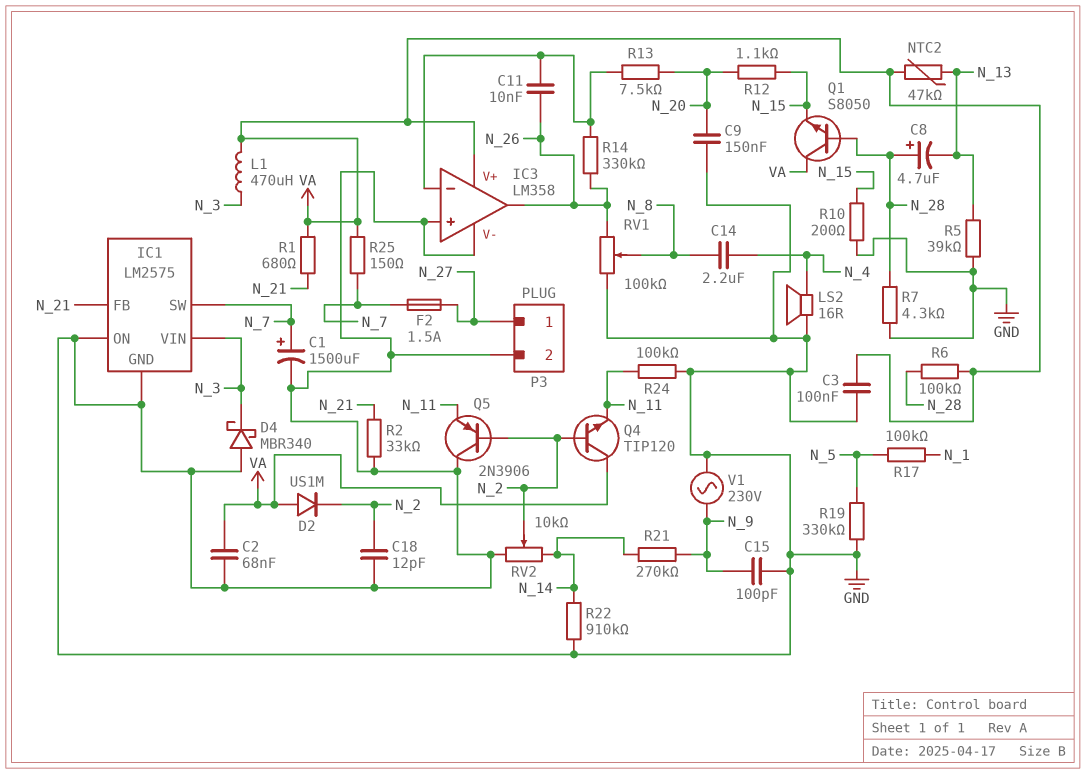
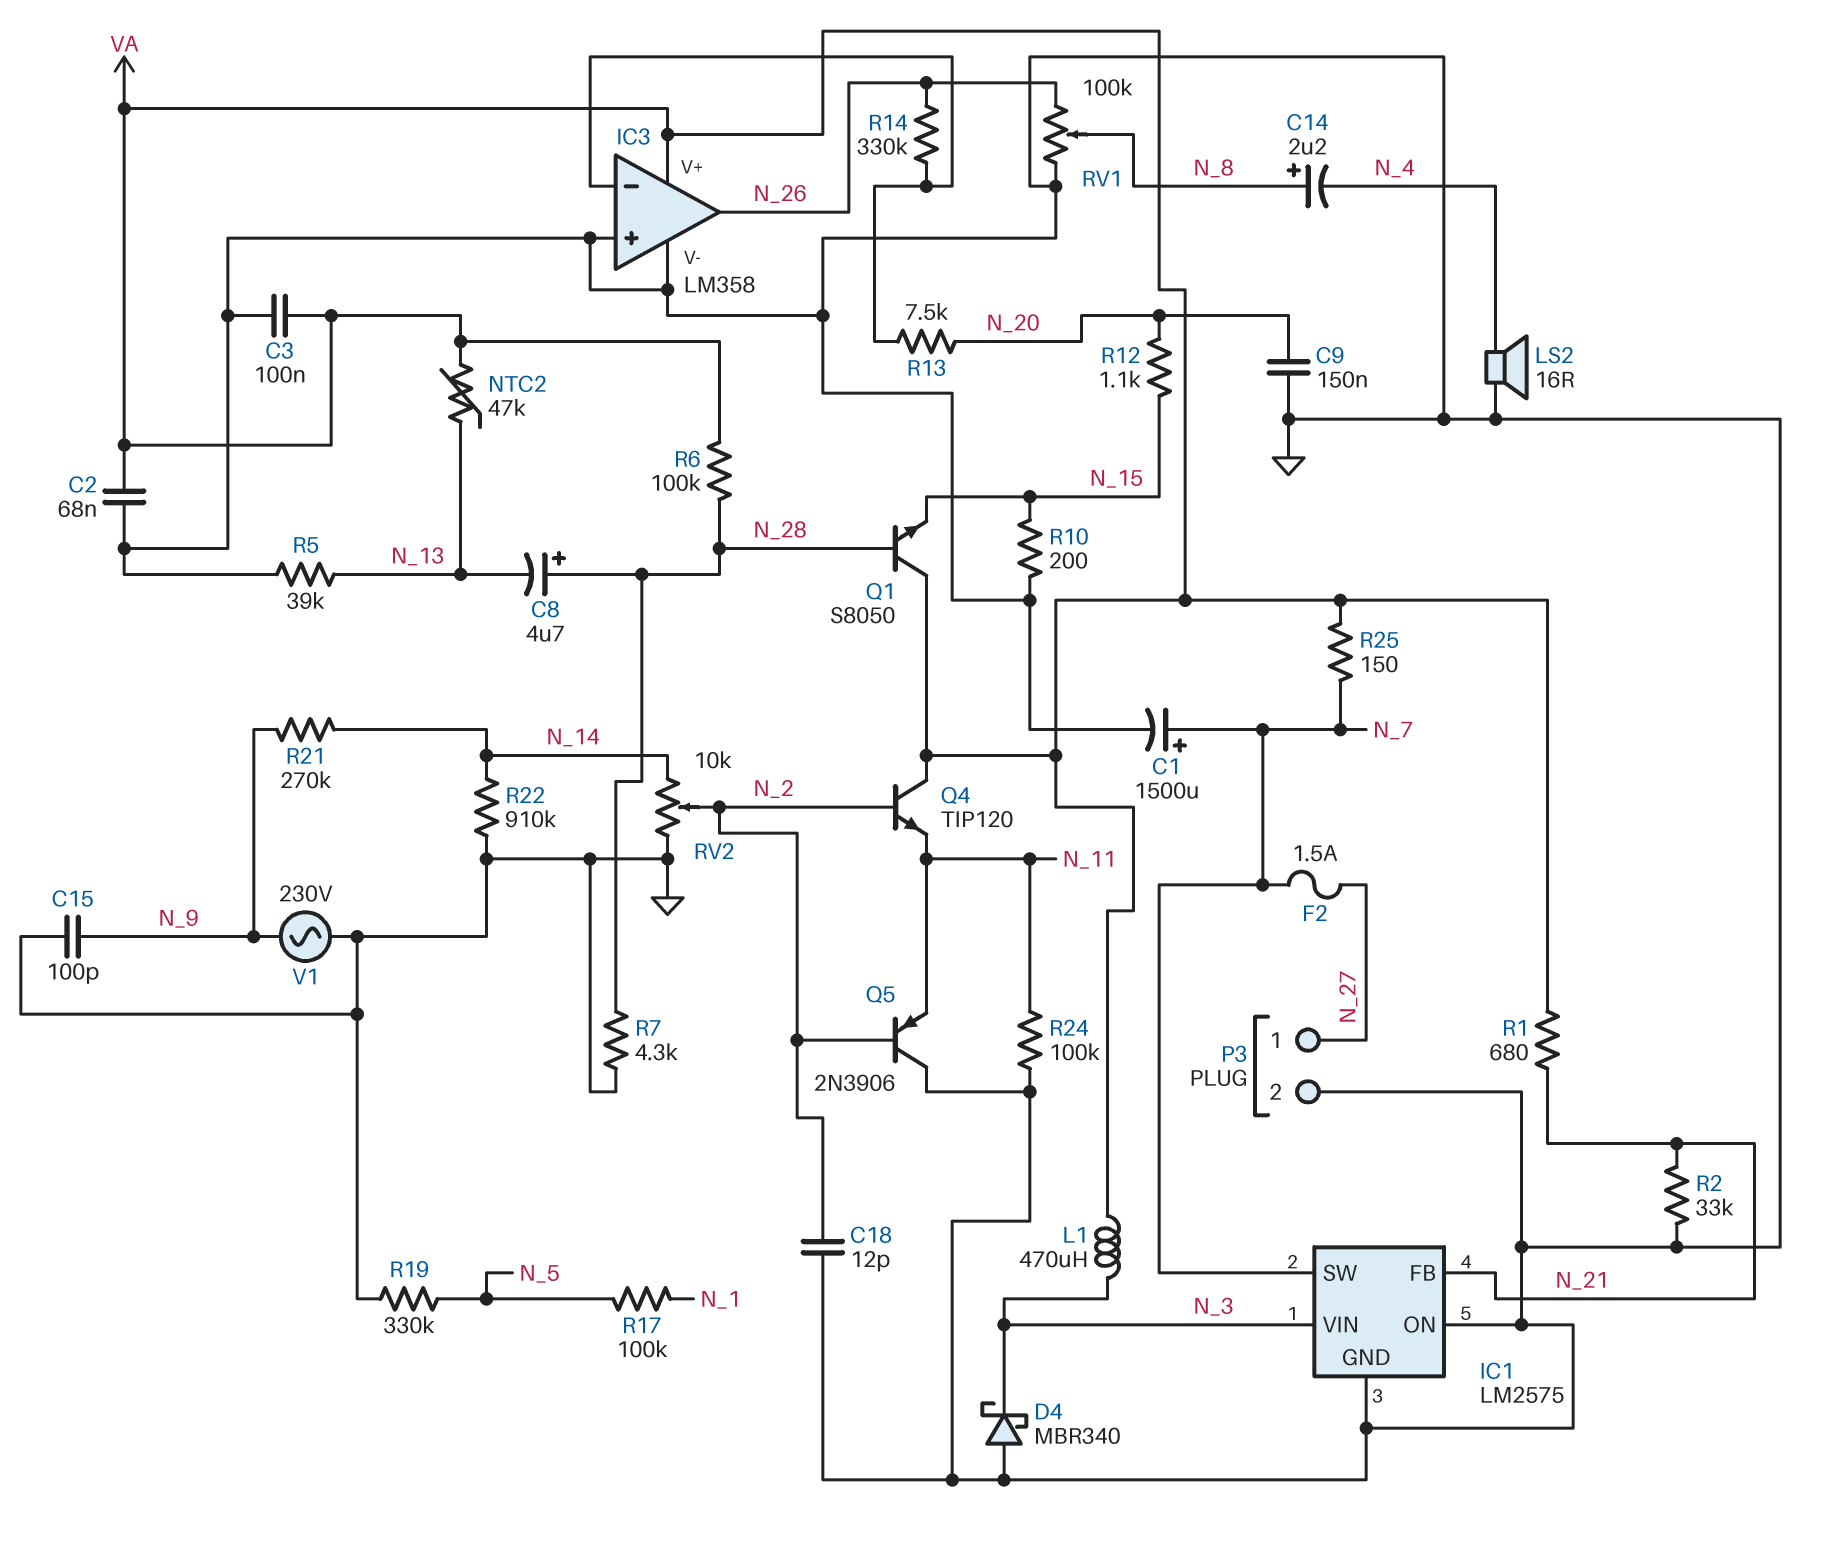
C11: 10nF (IC3/in-, N_26) -> none
C14: 2.2uF (N_4, N_8) -> 2.2uF (plus N_8, minus N_4)
D2: diode US1M (A VA, K N_2) -> none

